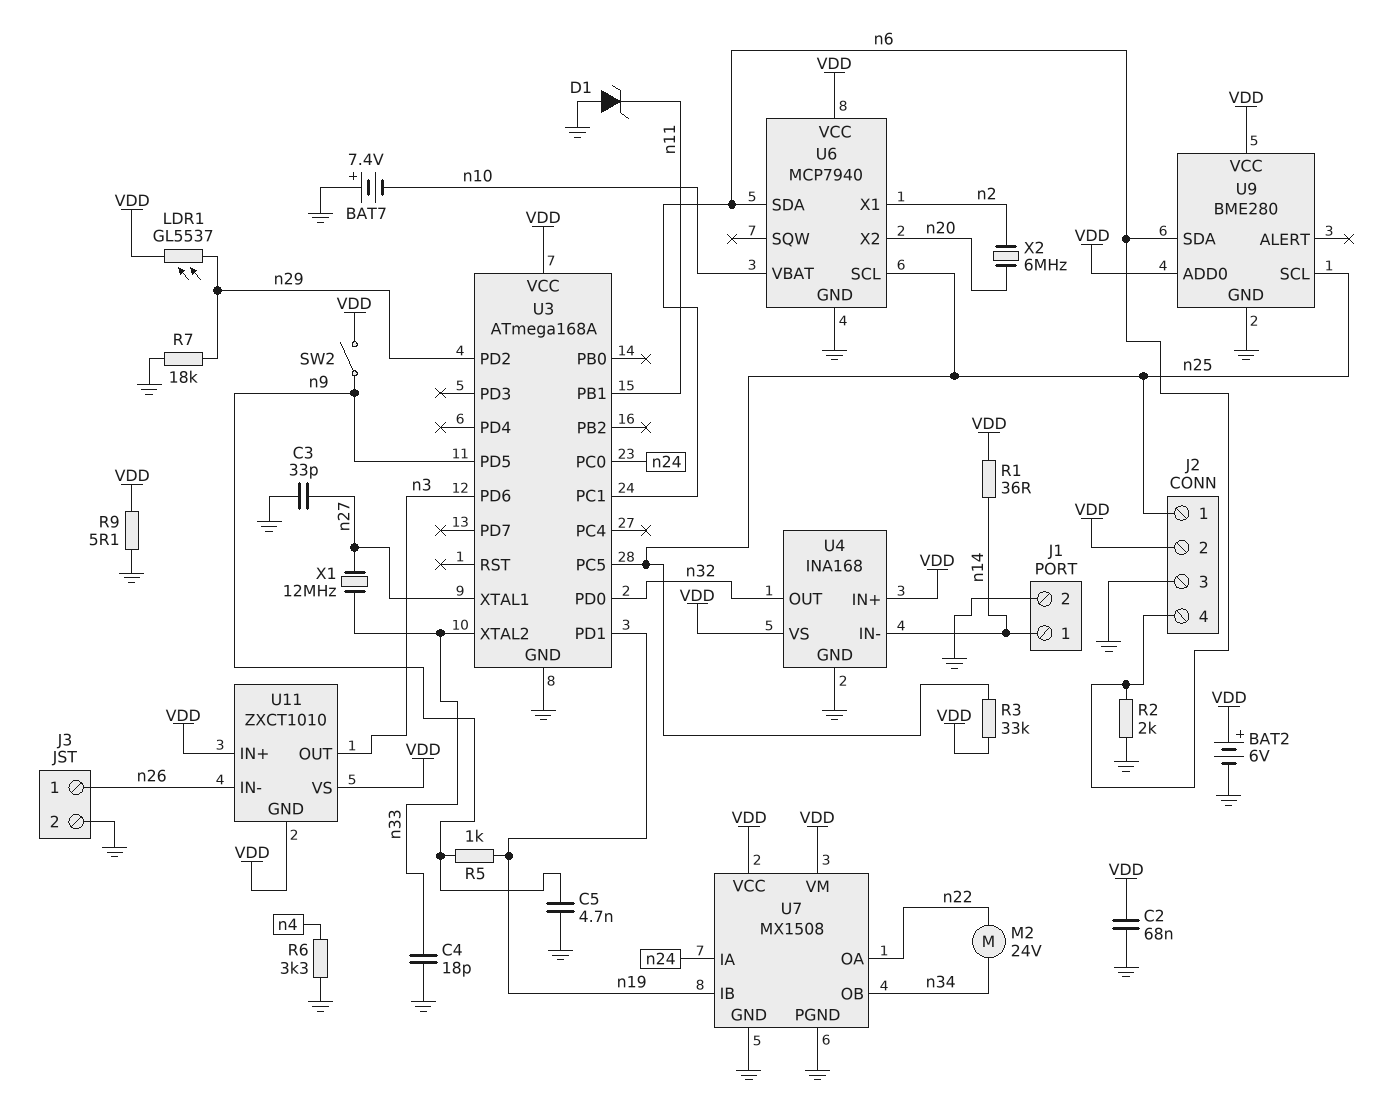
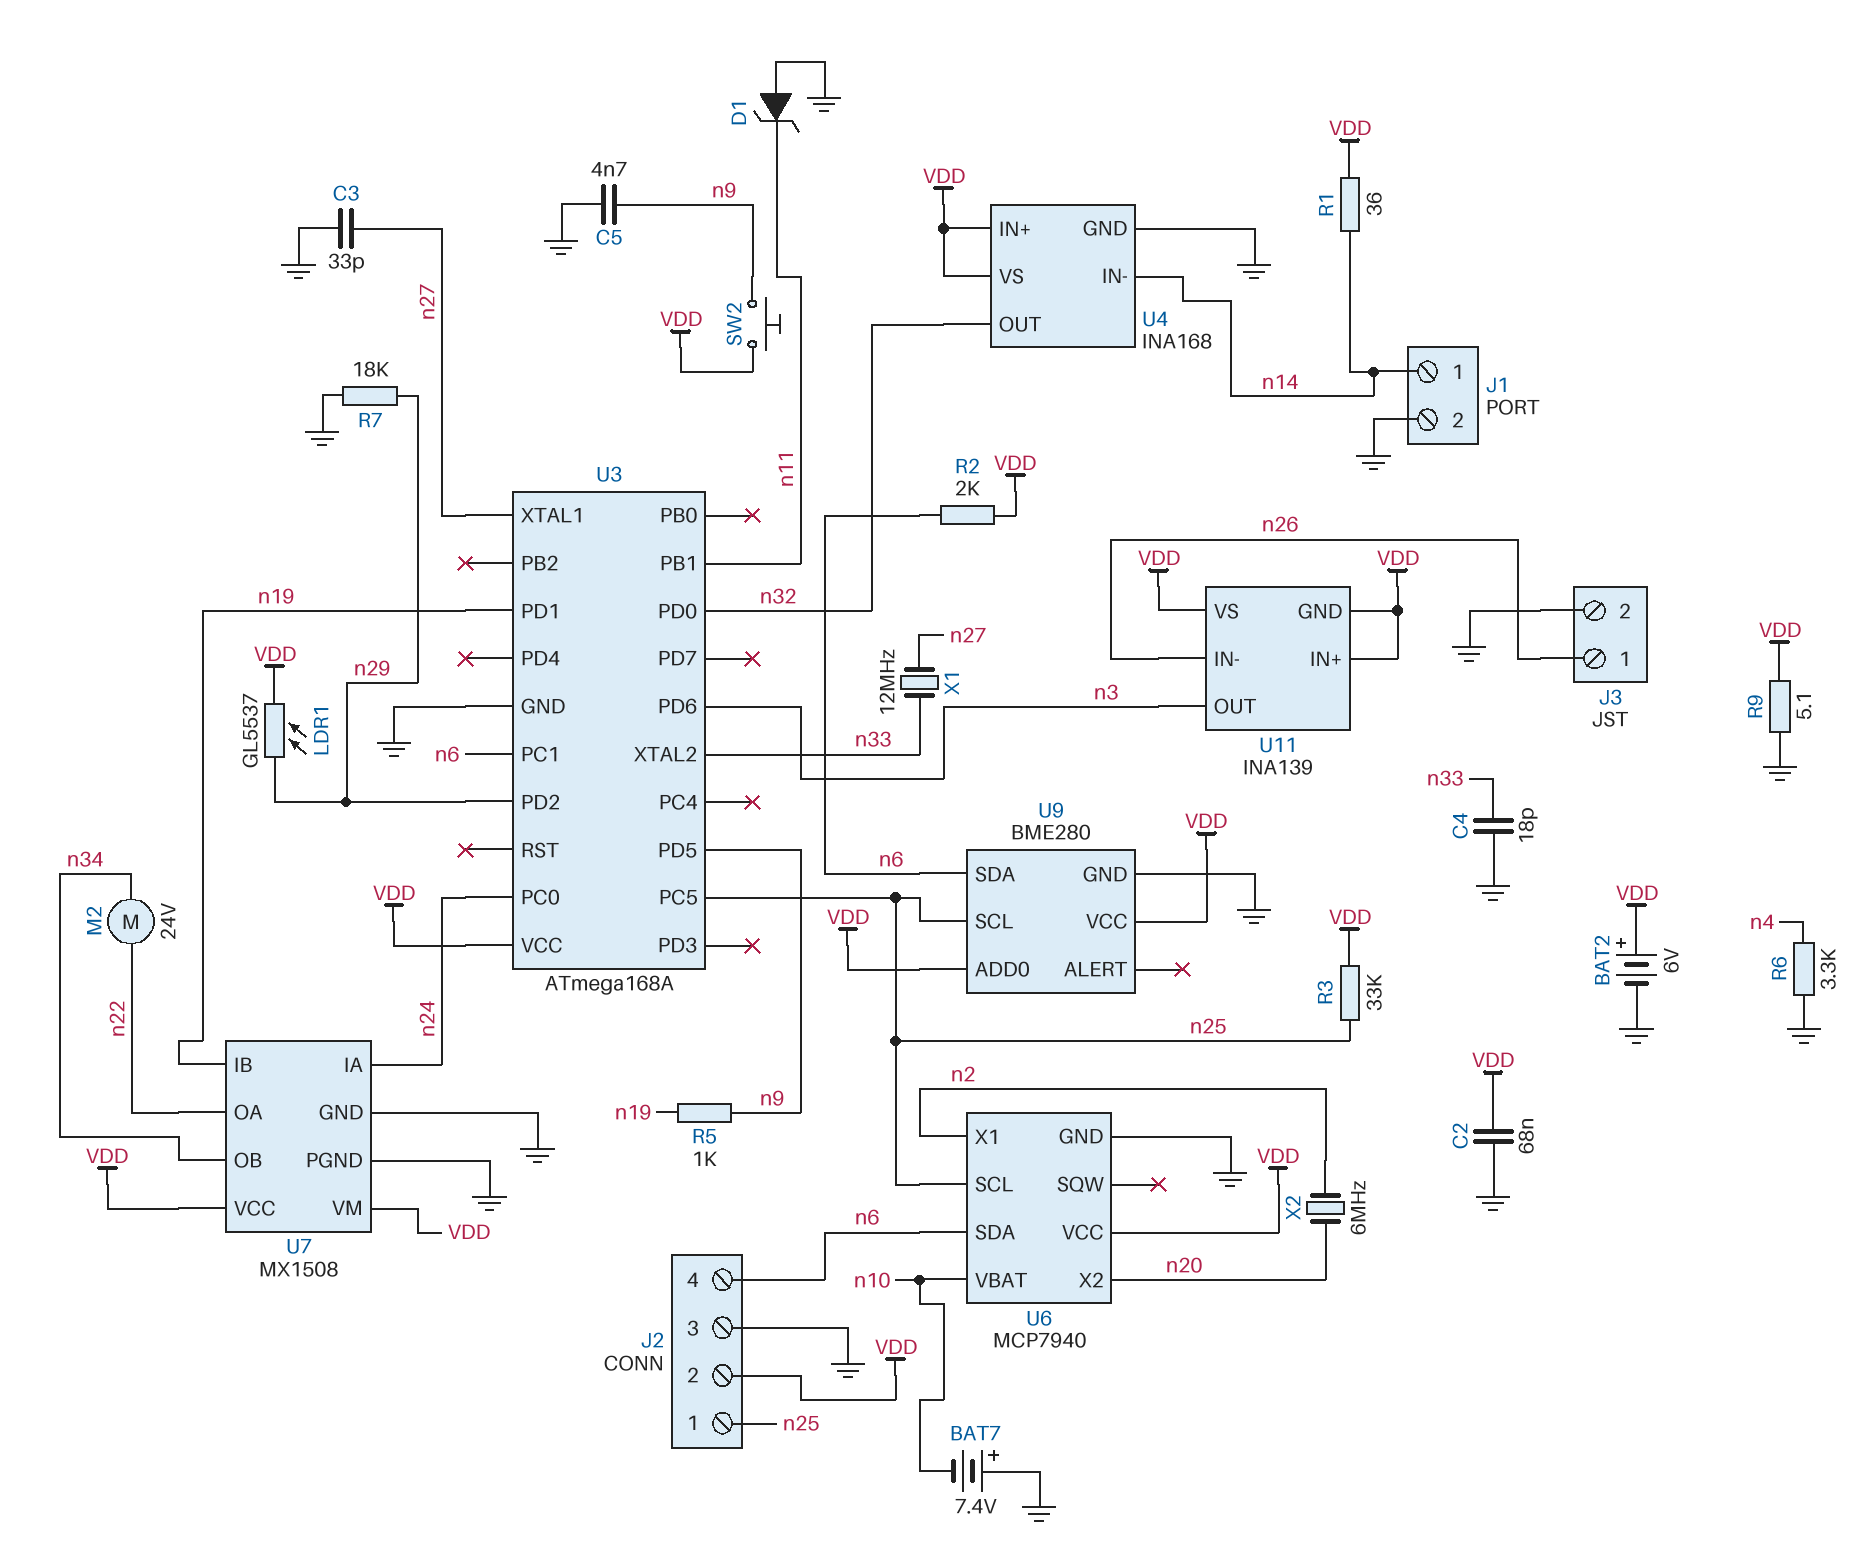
R2: 2k (GND, n6) -> 2k (VDD, n6)
SW2: switch (VDD, n9) -> button (VDD, n9)
U11: ZXCT1010 -> INA139

